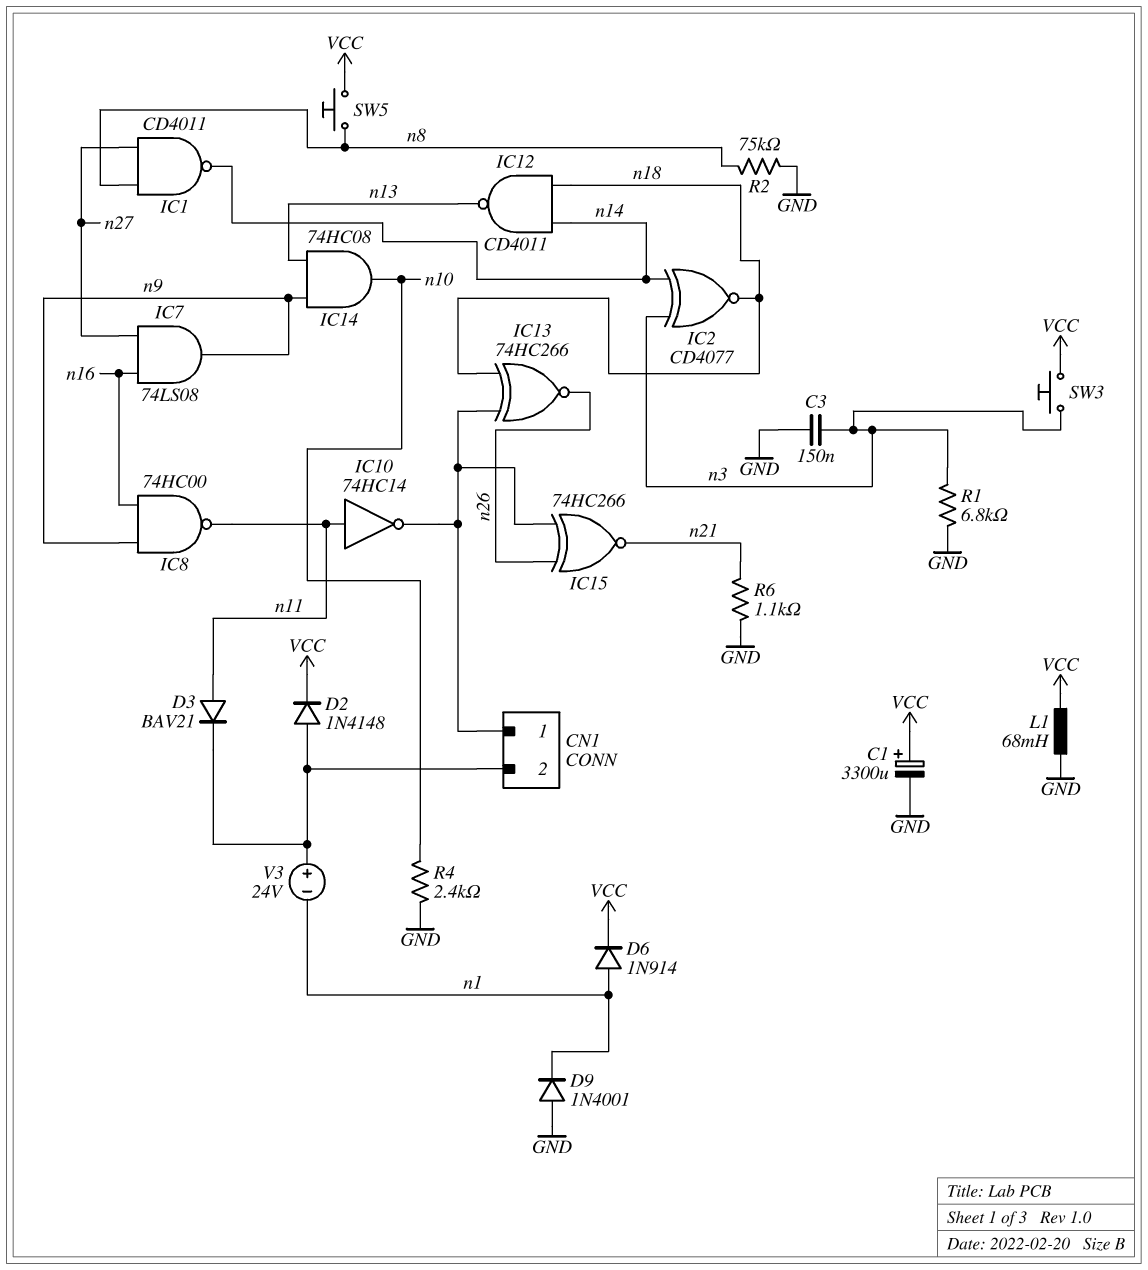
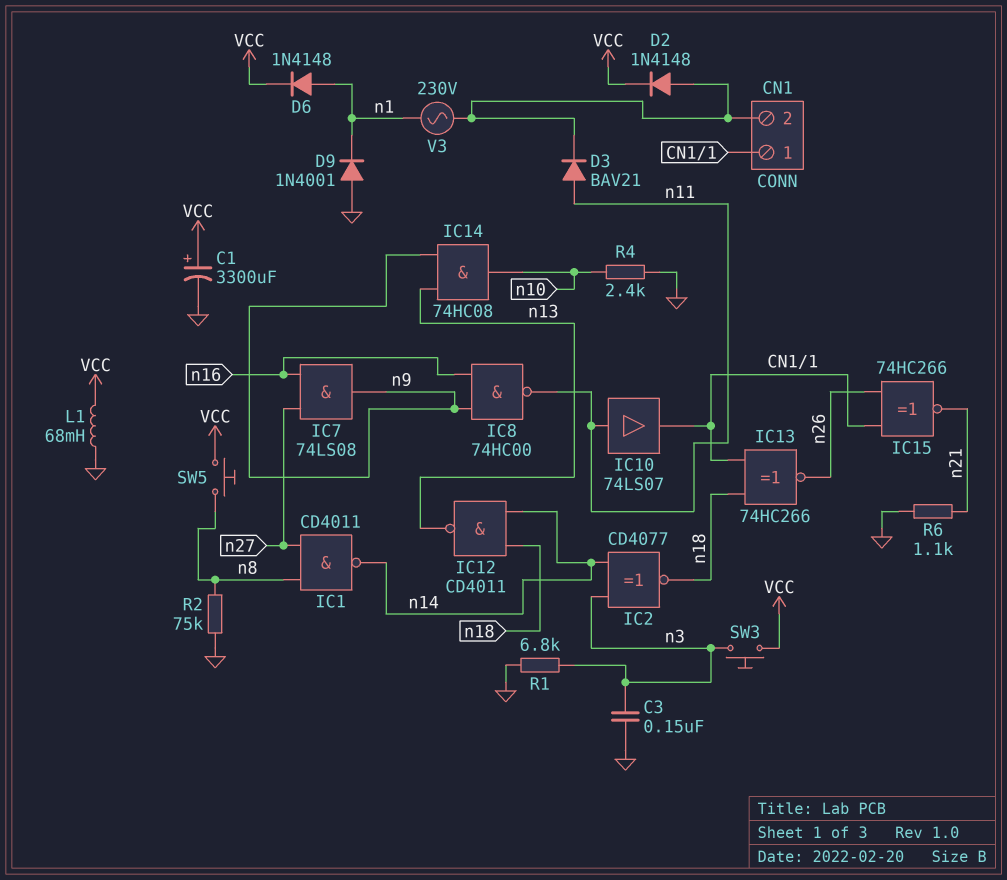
D6: diode 1N914 (A n1, K VCC) -> diode 1N4148 (A n1, K VCC)
IC10: NOT 74HC14 (in n11, out CN1/1) -> buffer 74LS07 (in n11, out CN1/1)
V3: 24V (plus CN1/2, minus n1) -> AC 230V (CN1/2, n1)

